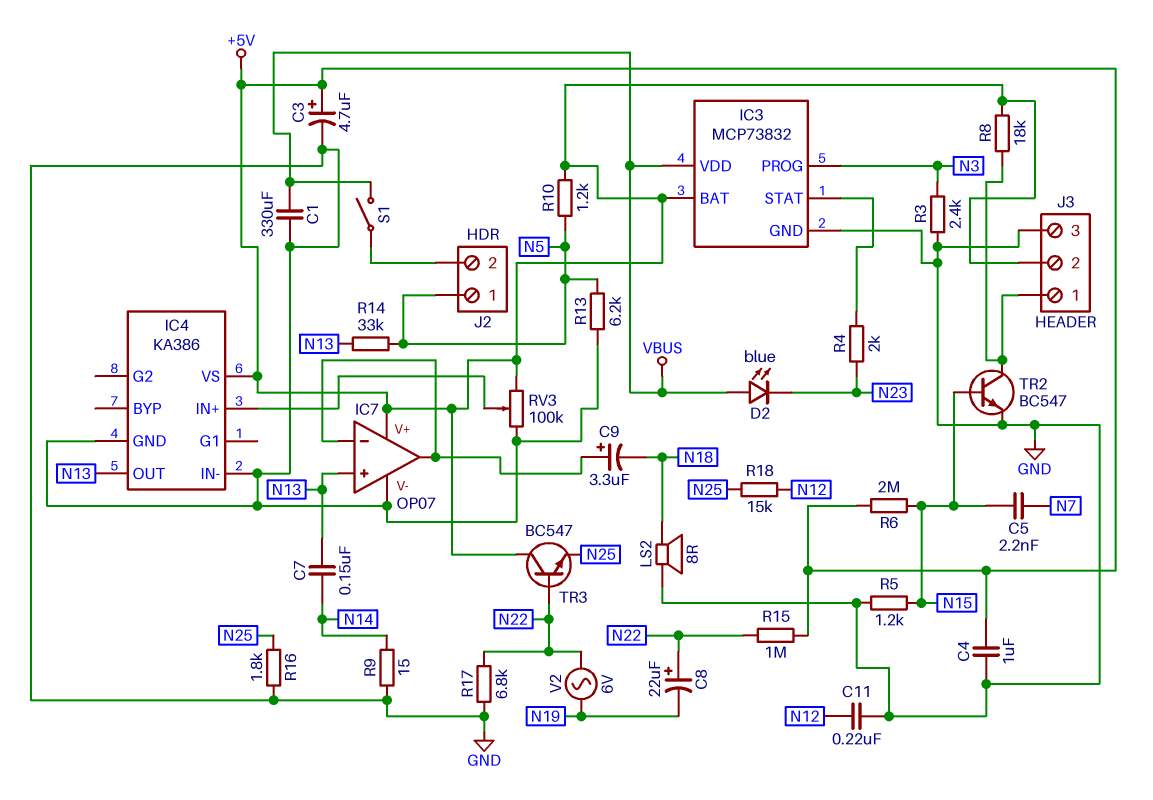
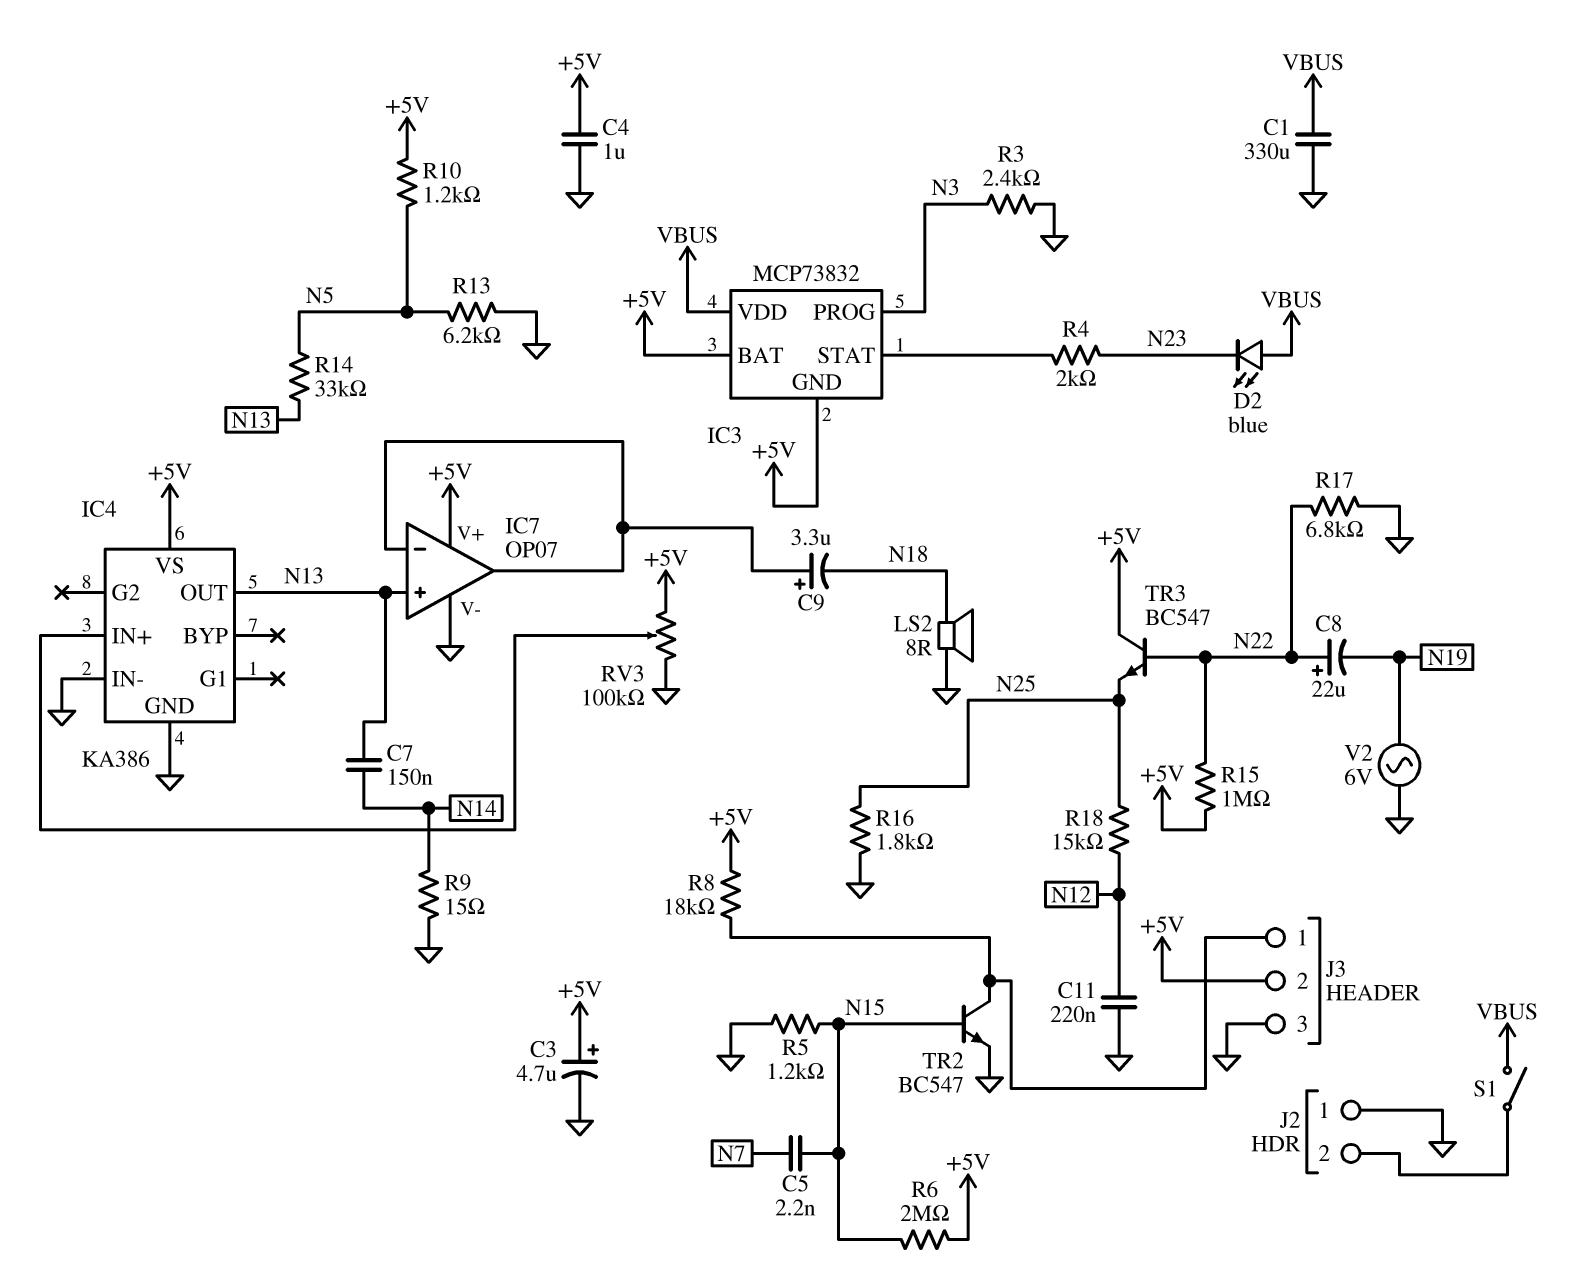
IC3 pin GND: GND -> +5V
J2 pin 1: N5 -> GND
V2: AC 6V (N19, N22) -> AC 6V (GND, N19)

